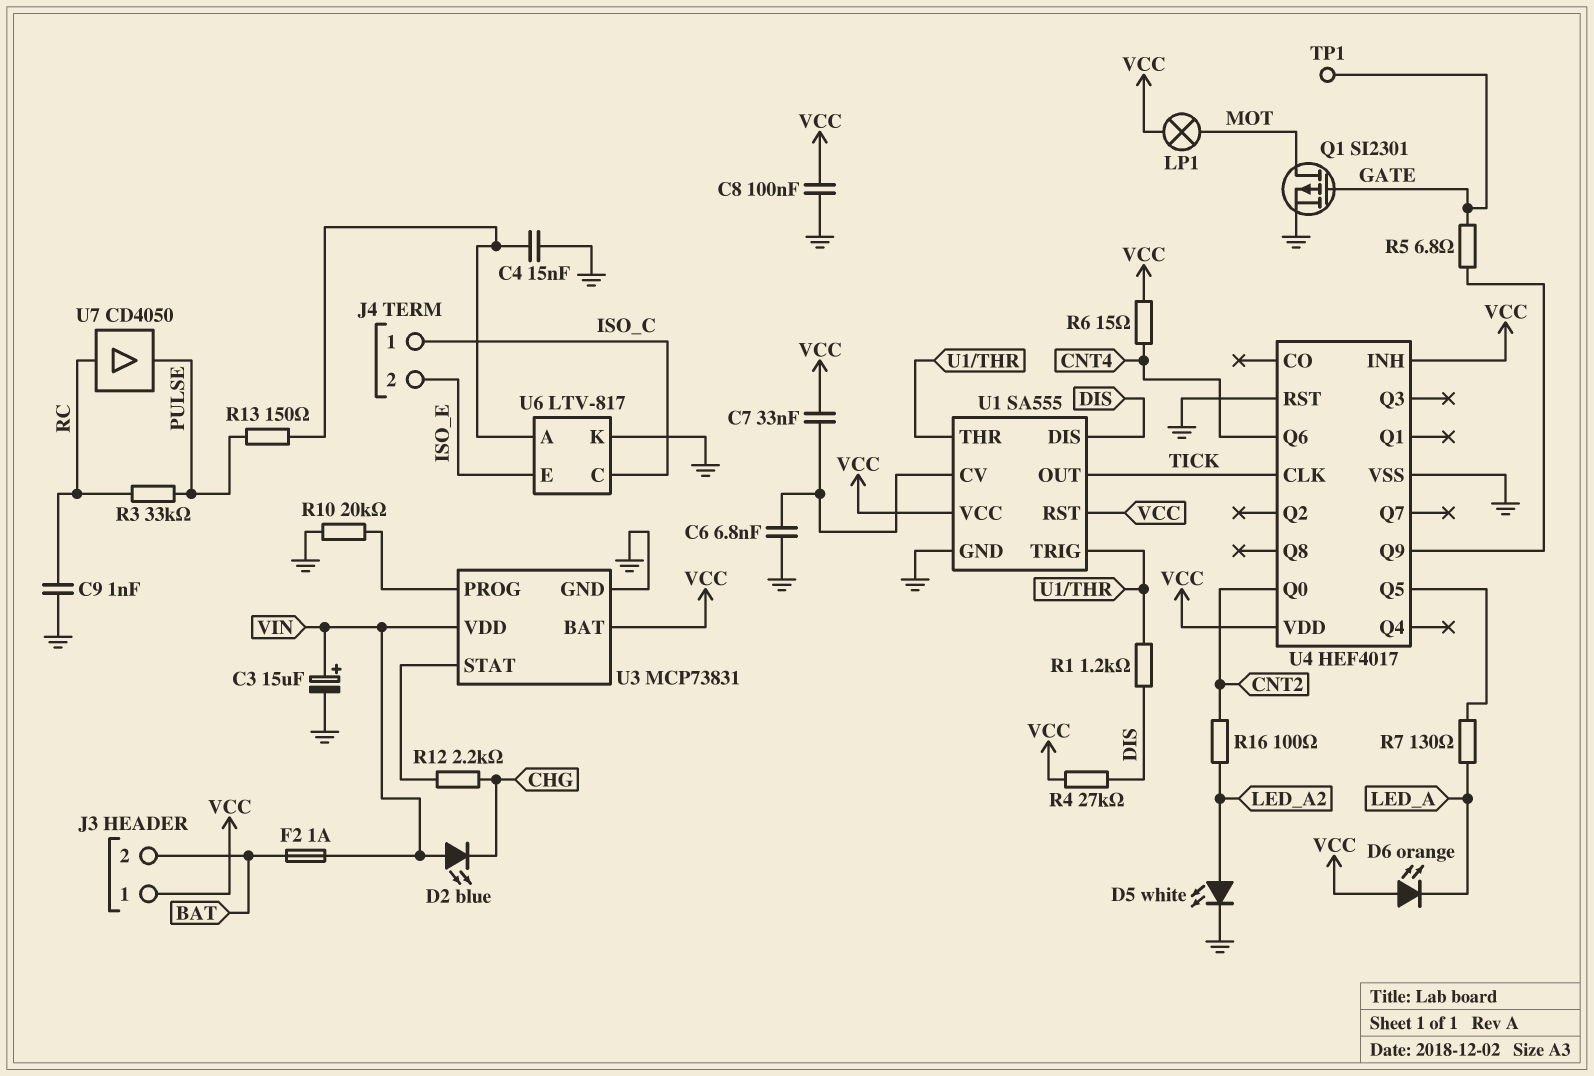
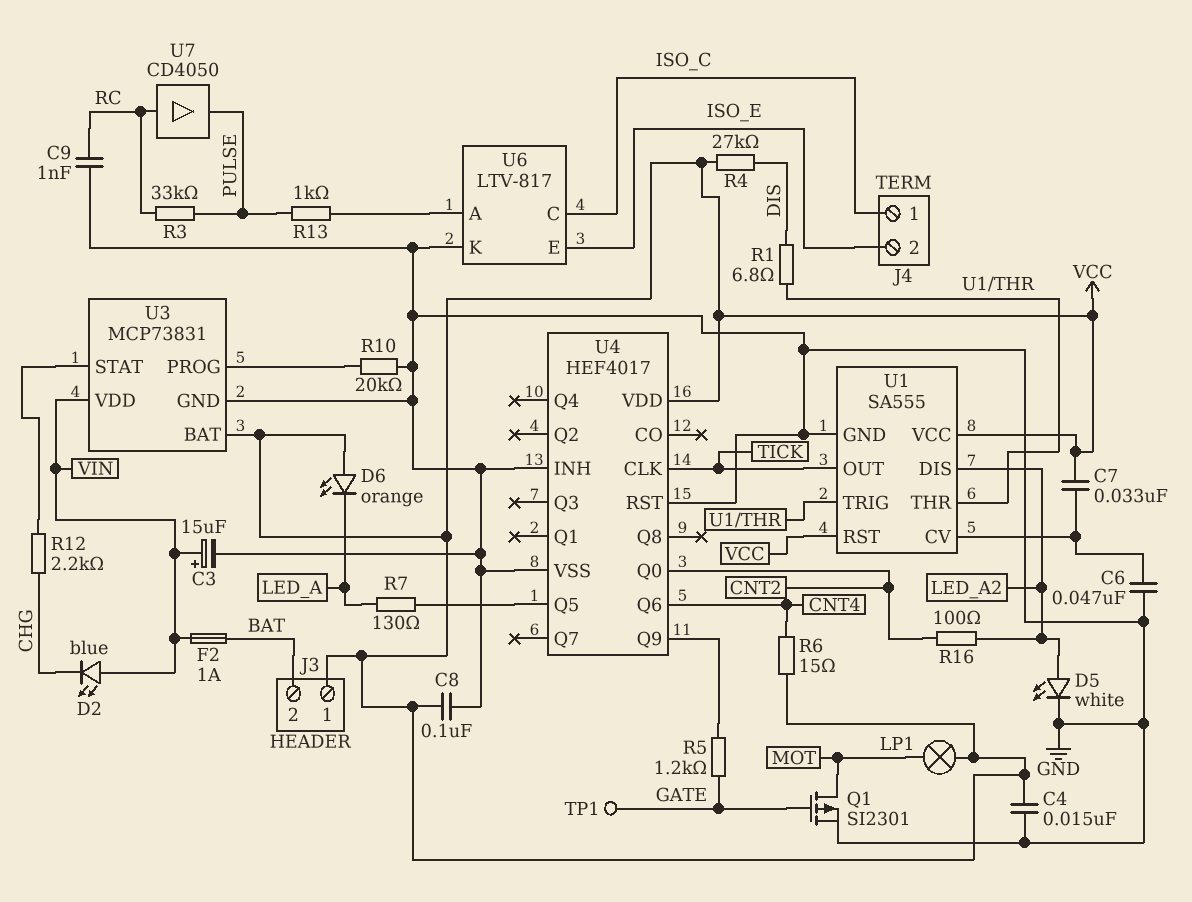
C4: 15nF (GND, U6/A) -> 15nF (GND, VCC)
C6: 6.8nF (GND, U1/CV) -> 47nF (GND, U1/CV)
R1: 1.2k (DIS, U1/THR) -> 6.8 (DIS, U1/THR)
R5: 6.8 (GATE, U4/Q9) -> 1.2k (GATE, U4/Q9)
R13: 150 (PULSE, U6/A) -> 1k (PULSE, U6/A)
U1 pin DIS: DIS -> LED_A2
U4 pin INH: VCC -> GND

